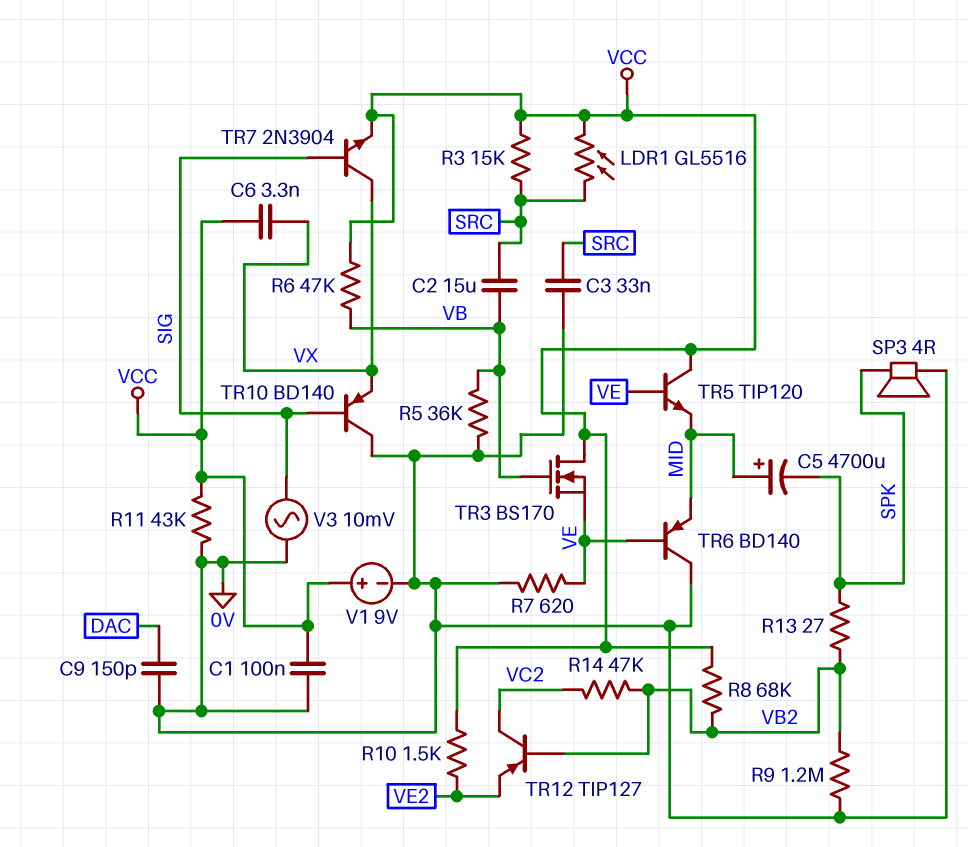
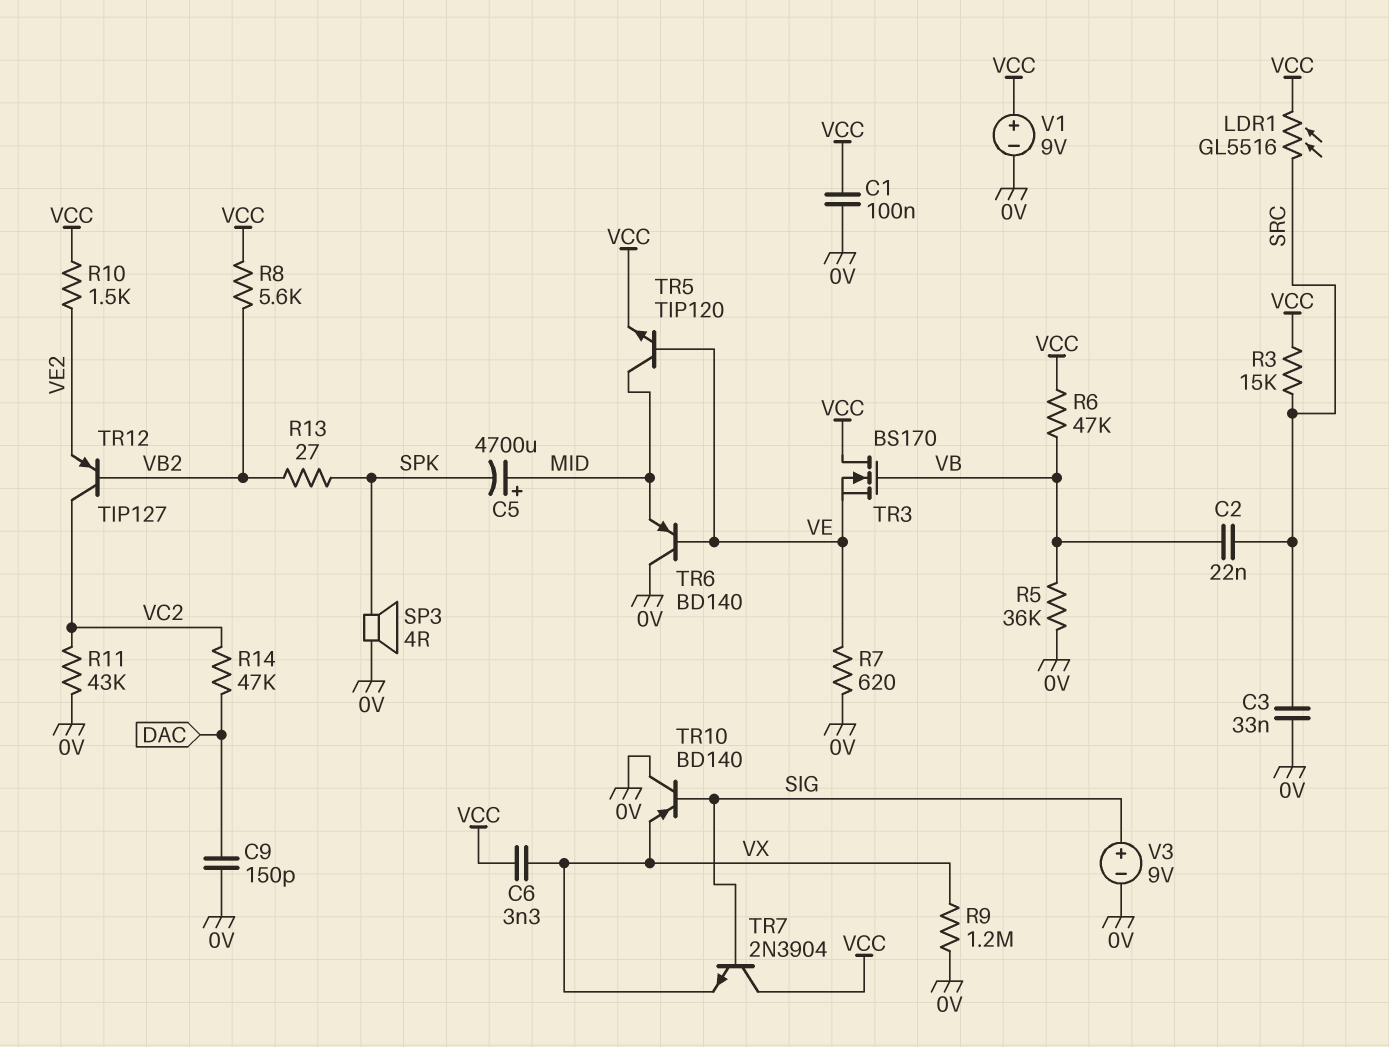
C2: 15uF (SRC, VB) -> 22nF (SRC, VB)
R8: 68k (VB2, VCC) -> 5.6k (VB2, VCC)
R9: 1.2M (0V, VB2) -> 1.2M (0V, VX)
R11: 43k (0V, VCC) -> 43k (0V, VC2)
R14: 47k (VB2, VC2) -> 47k (DAC, VC2)
TR5: NPN TIP120 (B VE, C VCC, E MID) -> NPN TIP120 (B VE, C MID, E VCC)
TR7: NPN 2N3904 (B SIG, C VX, E VCC) -> NPN 2N3904 (B SIG, C VCC, E VX)
V3: AC 10mV (0V, SIG) -> 9V (plus SIG, minus 0V)

